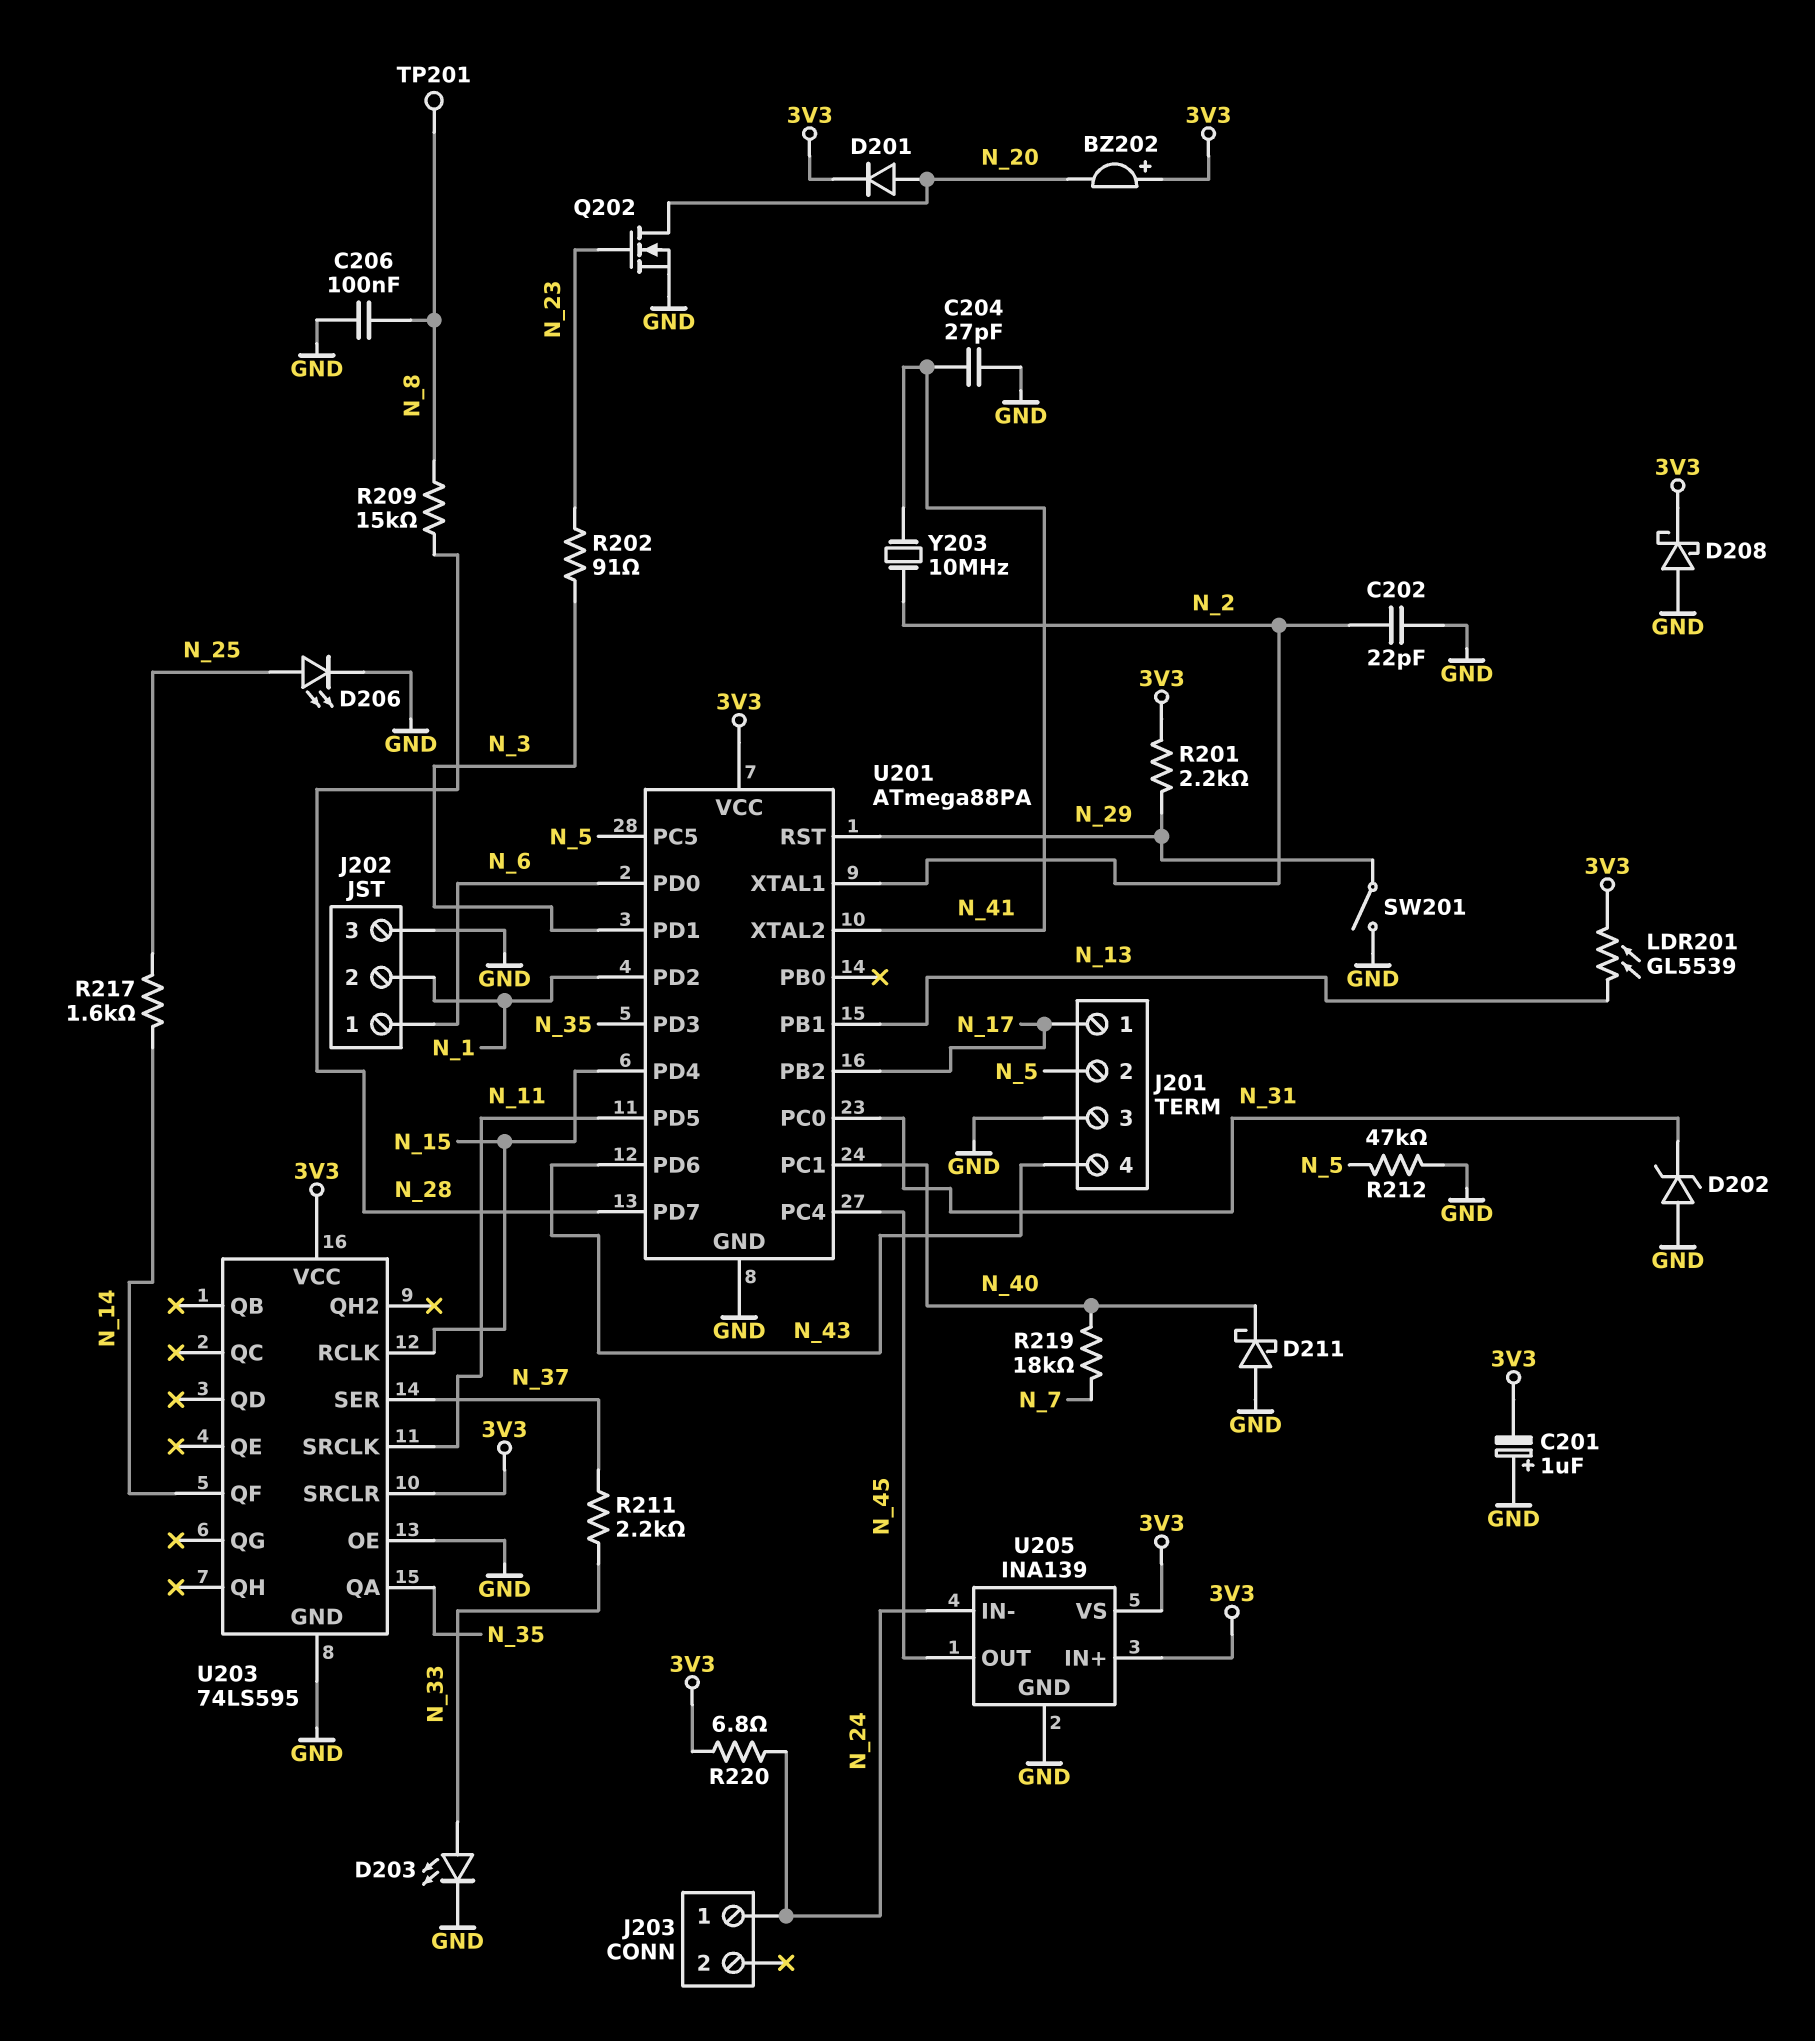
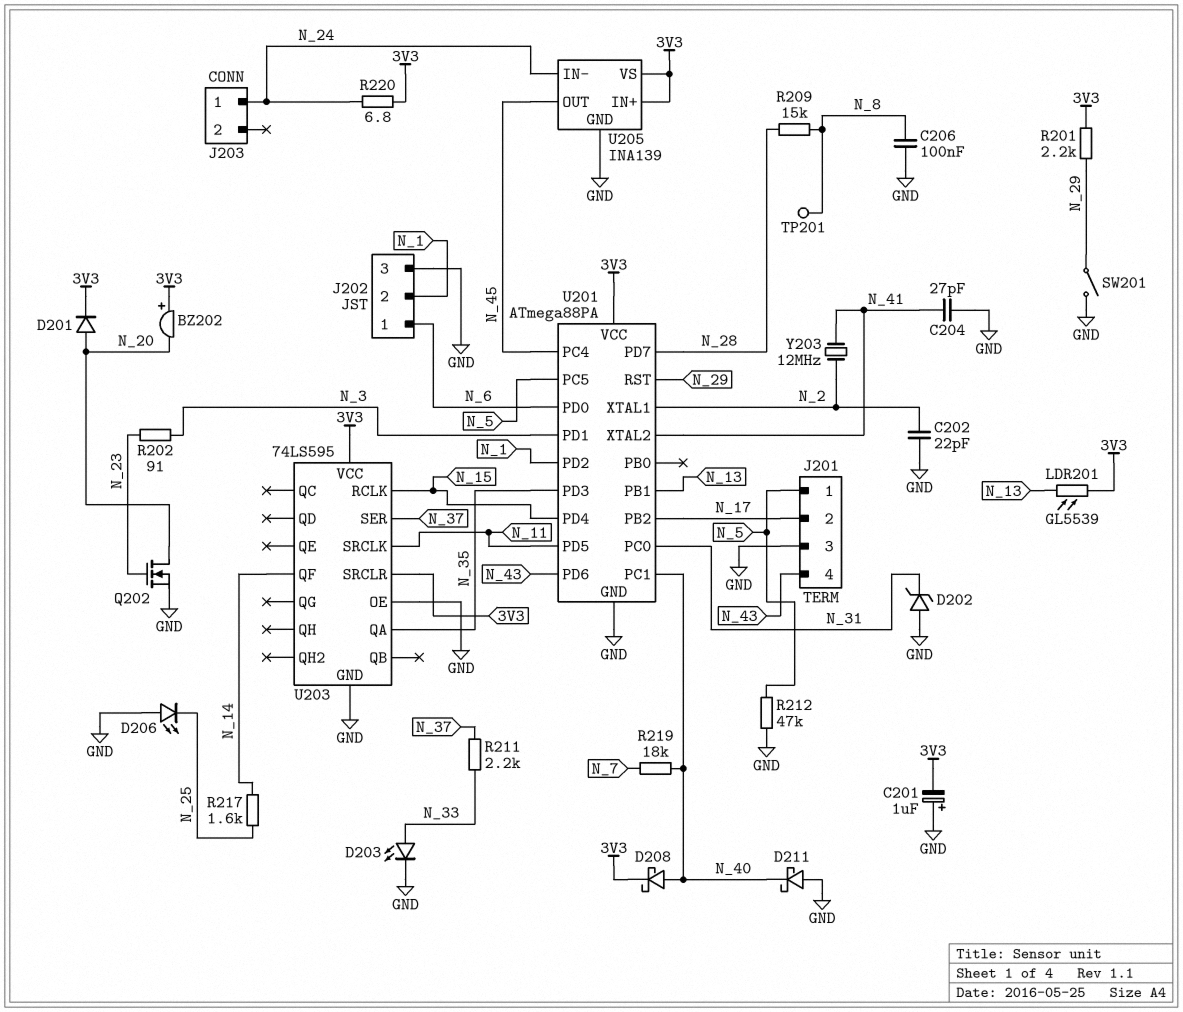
D206: LED (A N_25, K GND) -> LED (A GND, K N_25)
D208: schottky (A GND, K 3V3) -> schottky (A N_40, K 3V3)
J201 pin 1: N_17 -> N_5
J201 pin 2: N_5 -> N_17
Y203: 10MHz (N_2, N_41) -> 12MHz (N_2, N_41)

